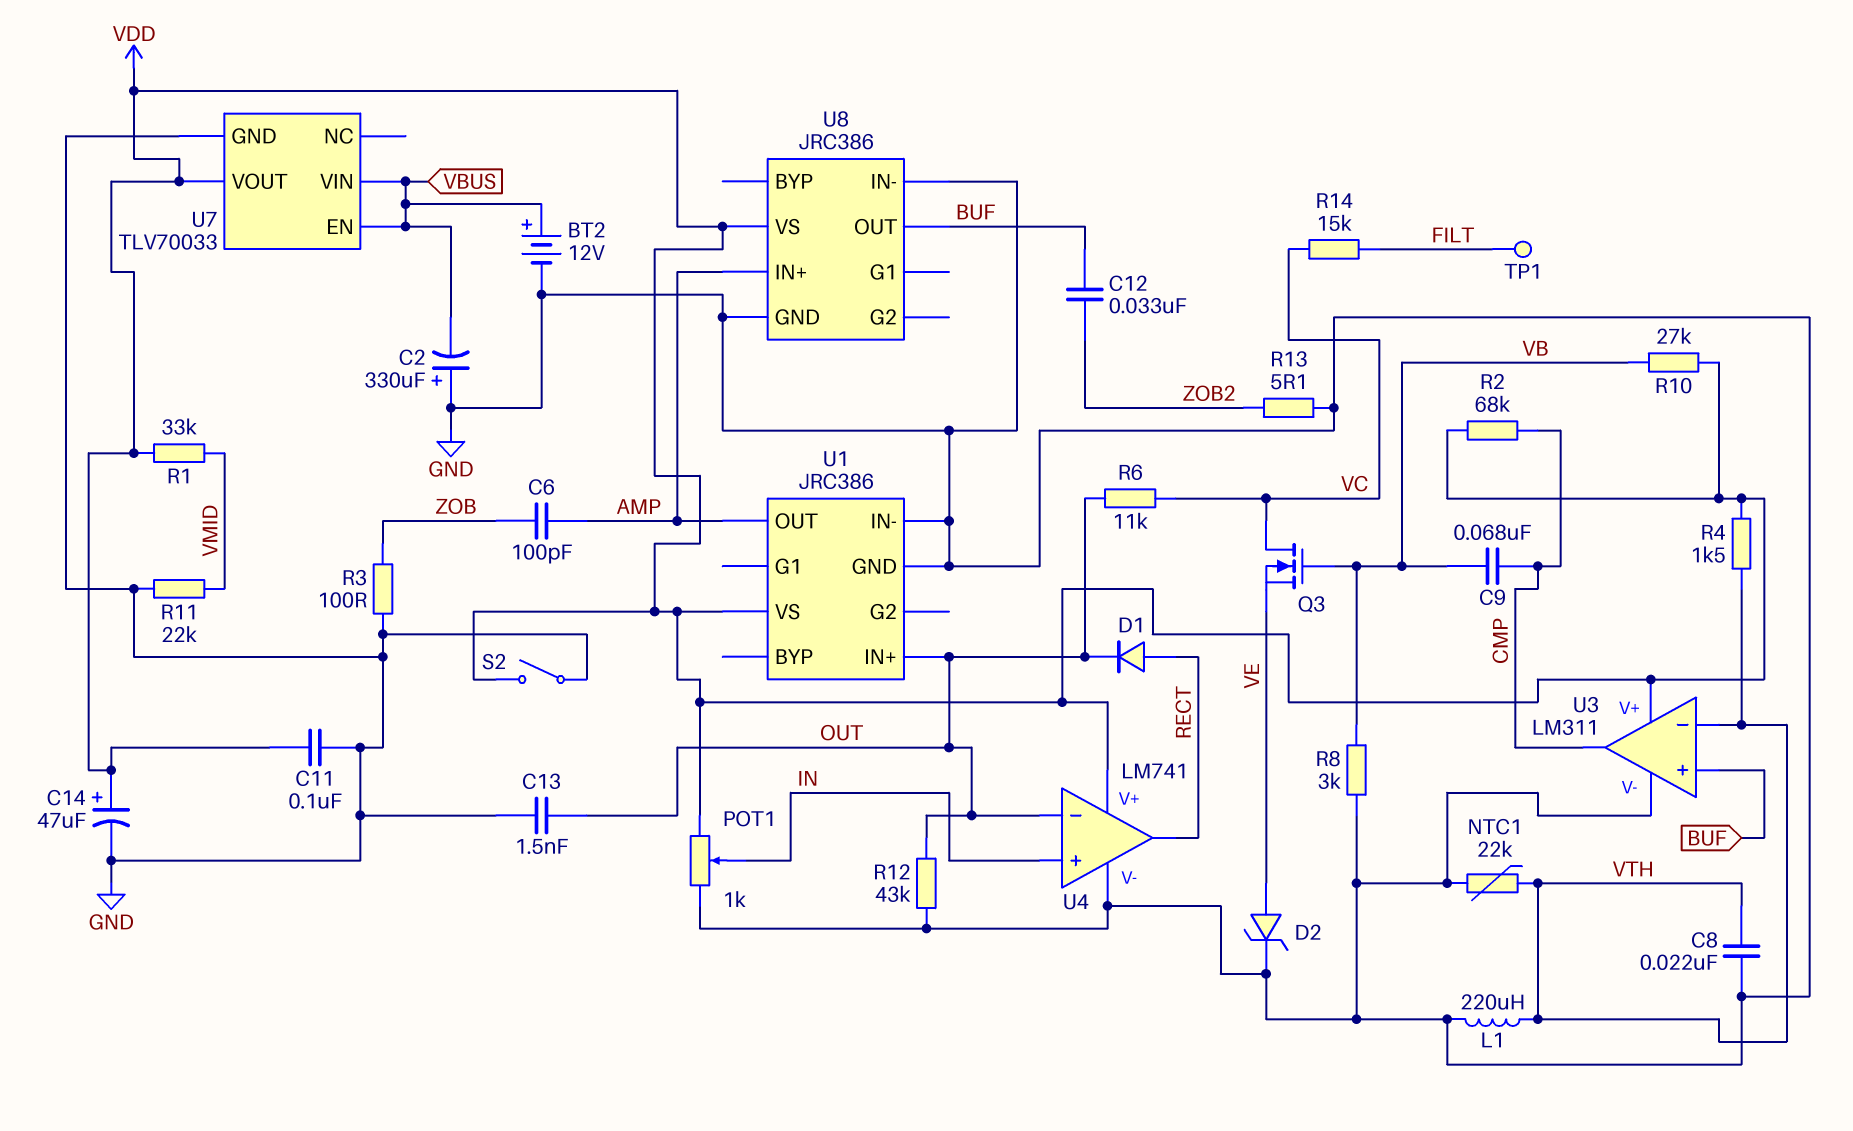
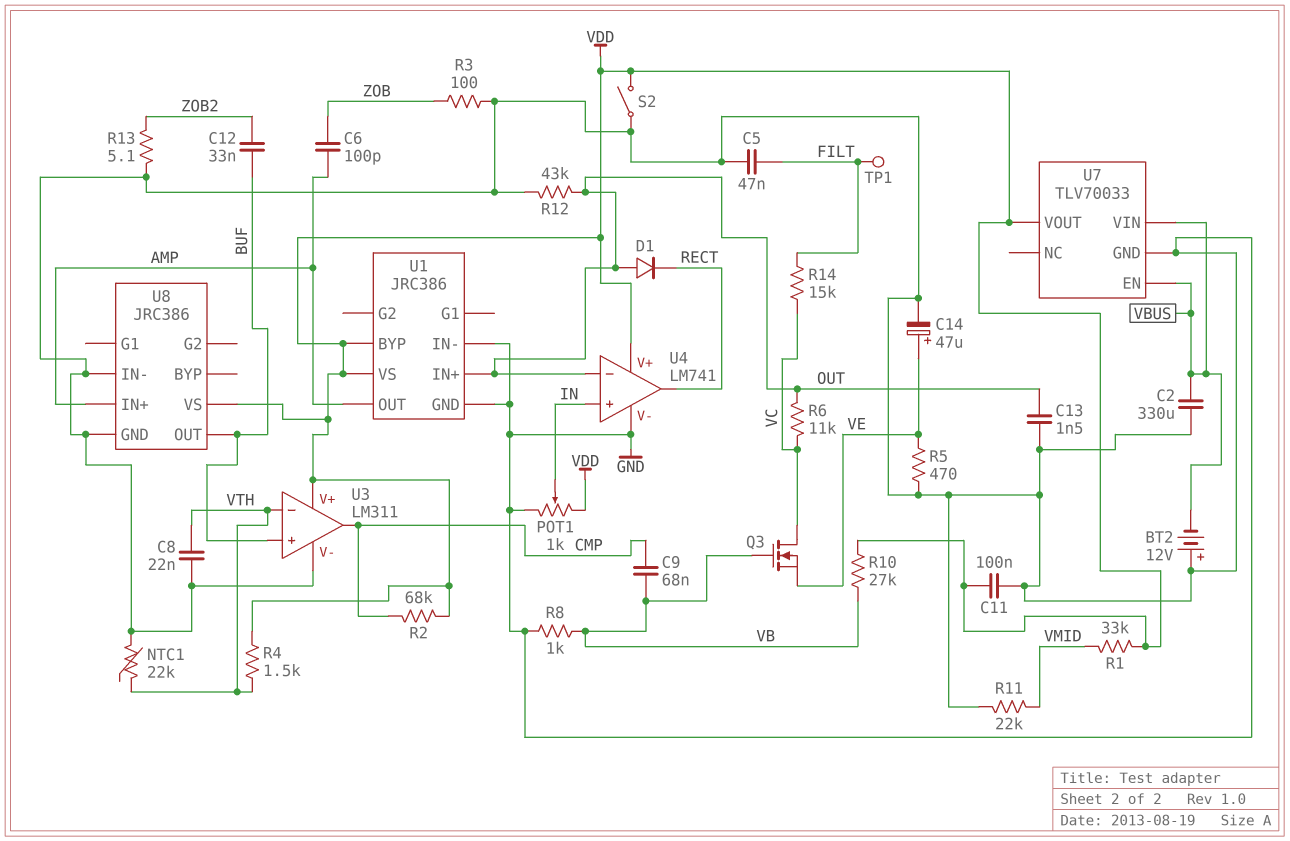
BT2: 12V (plus VBUS, minus GND) -> 12V (plus GND, minus VBUS)
C2: 330uF (plus GND, minus VBUS) -> 330uF (GND, VBUS)
C5: none -> 47nF (FILT, GND)
C14: 47uF (plus VDD, minus GND) -> 47uF (plus VE, minus GND)
D1: diode (A RECT, K OUT) -> diode (A OUT, K RECT)
D2: zener (A VE, K GND) -> none
L1: 220uH (GND, VTH) -> none
R5: none -> 470 (GND, VE)
R8: 3k (GND, VB) -> 1k (GND, VB)
U1 pin BYP: none -> VDD

